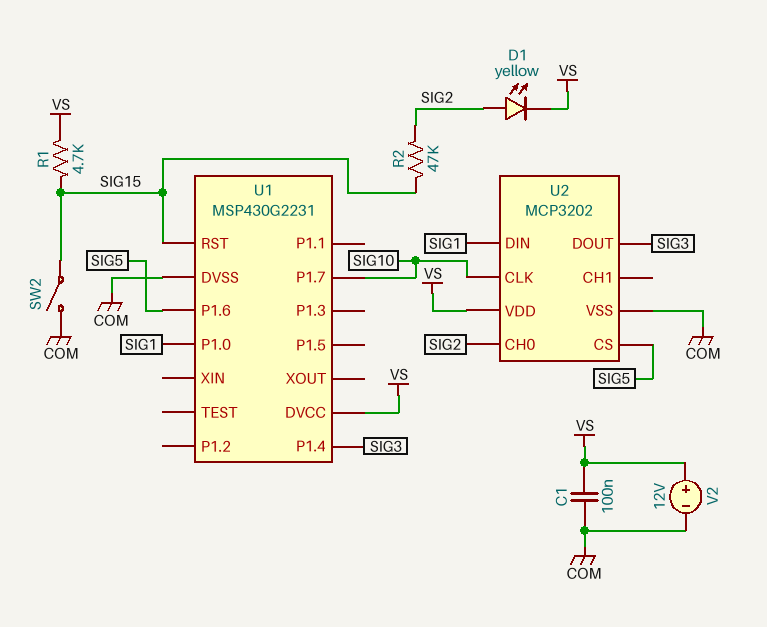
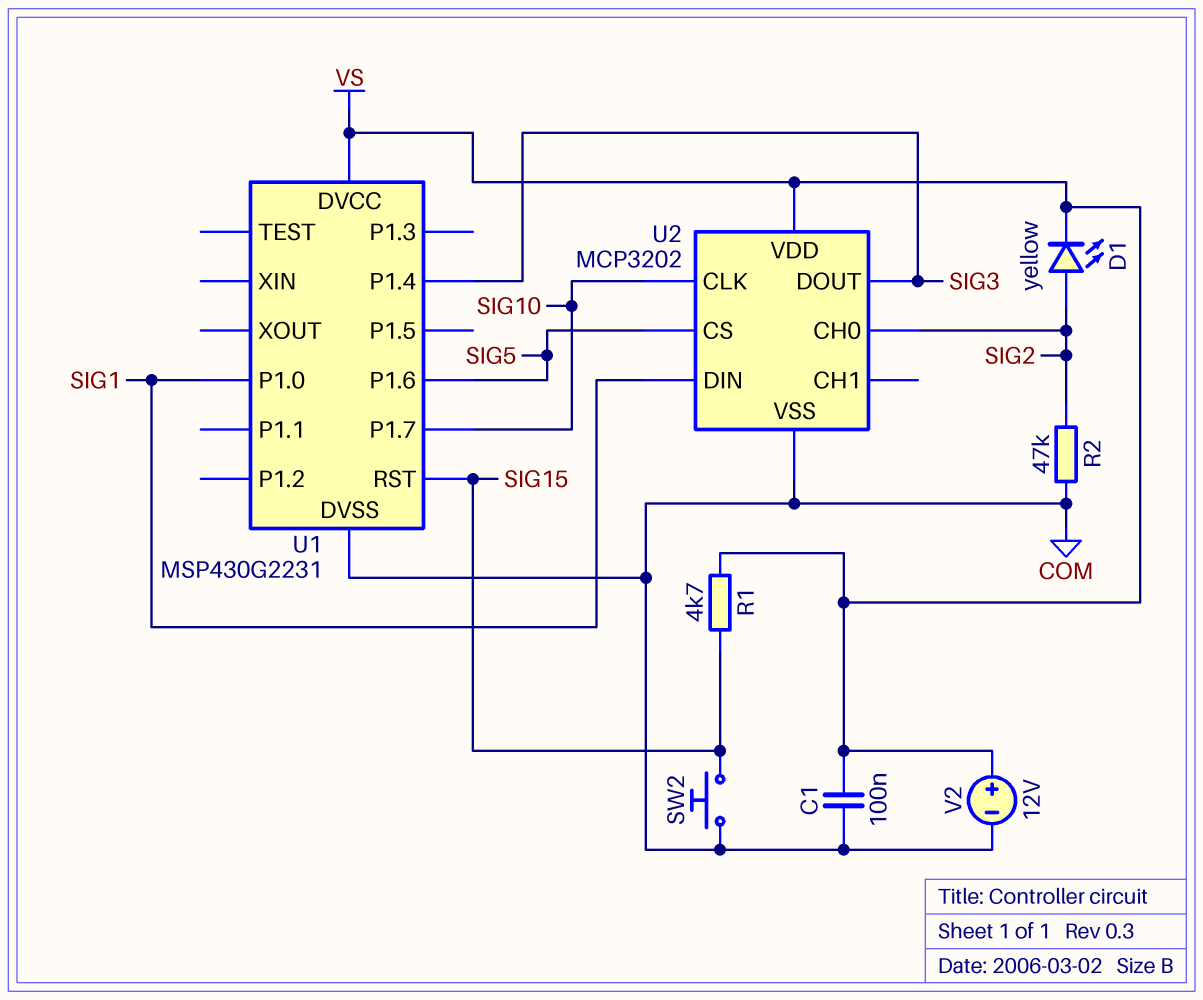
R2: 47k (SIG2, SIG15) -> 47k (COM, SIG2)
SW2: switch (COM, SIG15) -> button (COM, SIG15)

